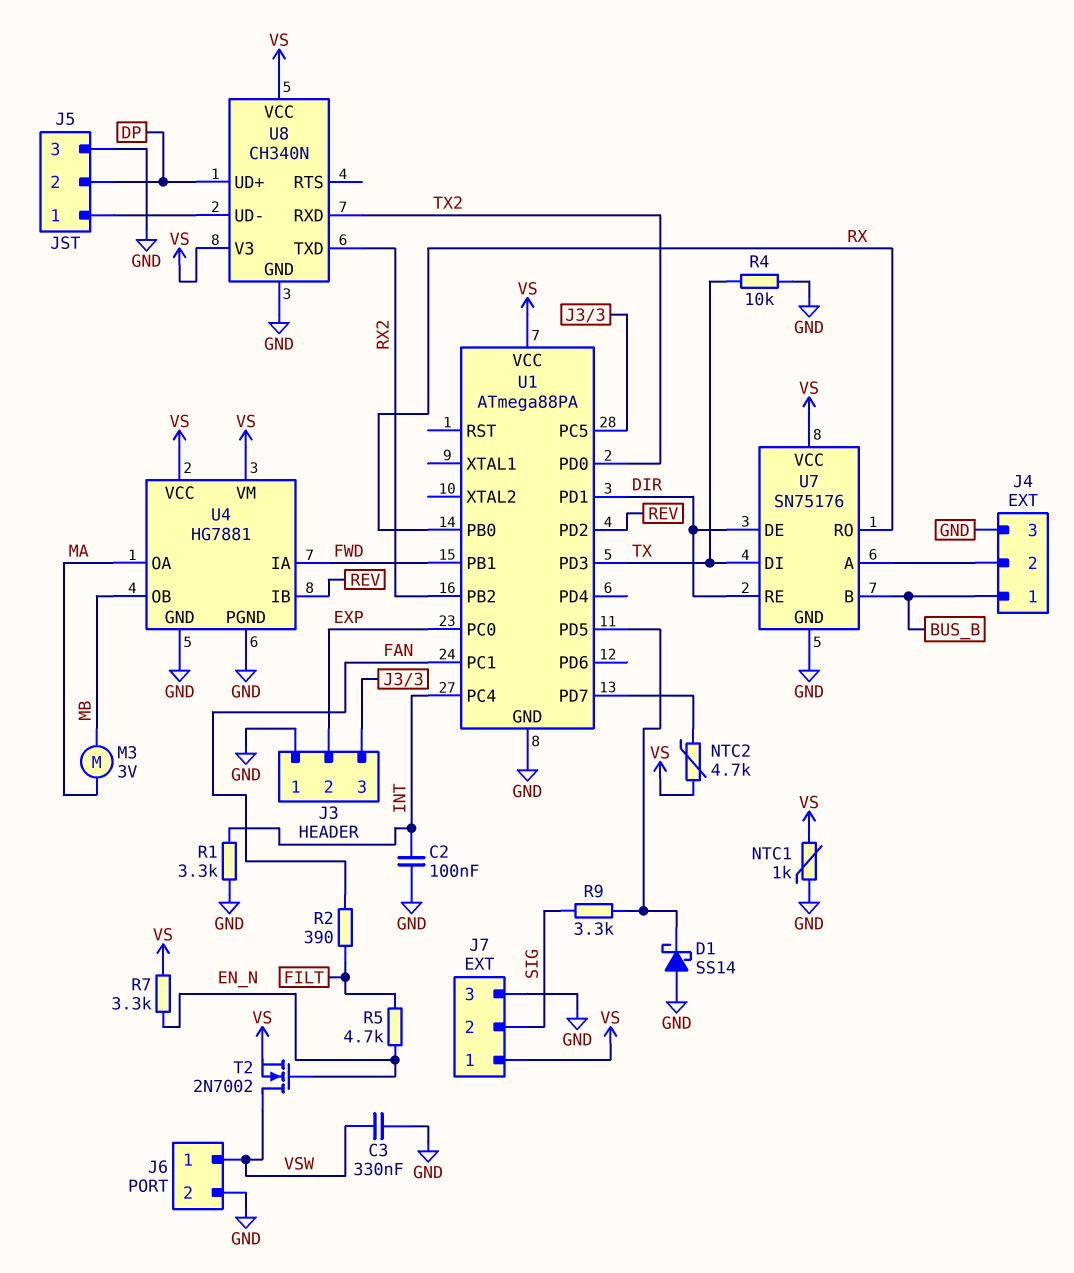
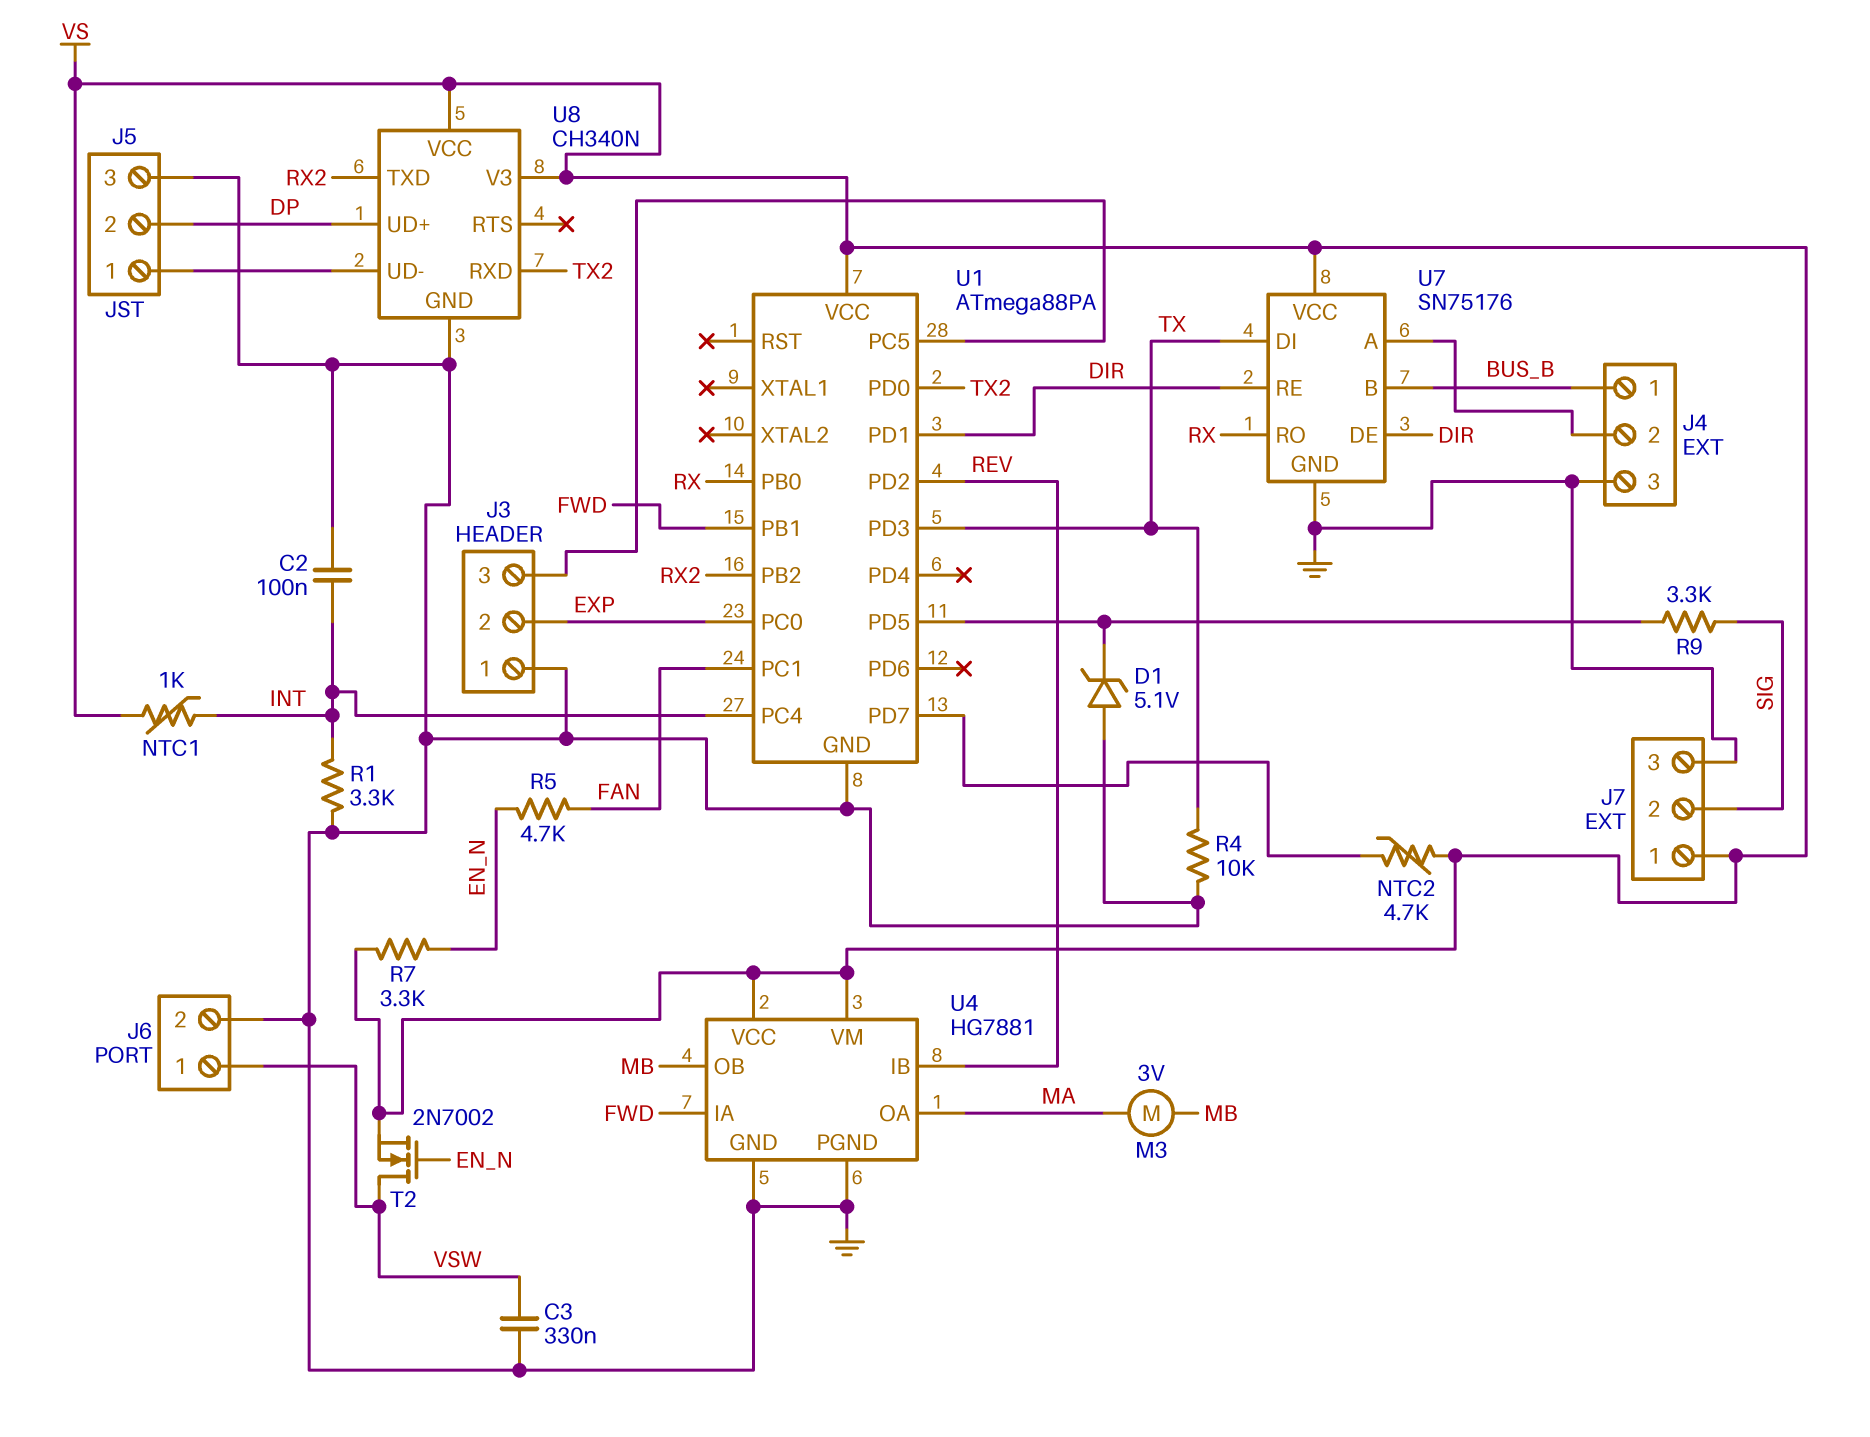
D1: schottky SS14 (A GND, K U1/PD5) -> zener 5.1V (A GND, K U1/PD5)
NTC1: 1k (GND, VS) -> 1k (INT, VS)
R2: 390 (FAN, FILT) -> none
R5: 4.7k (EN_N, FILT) -> 4.7k (EN_N, FAN)

